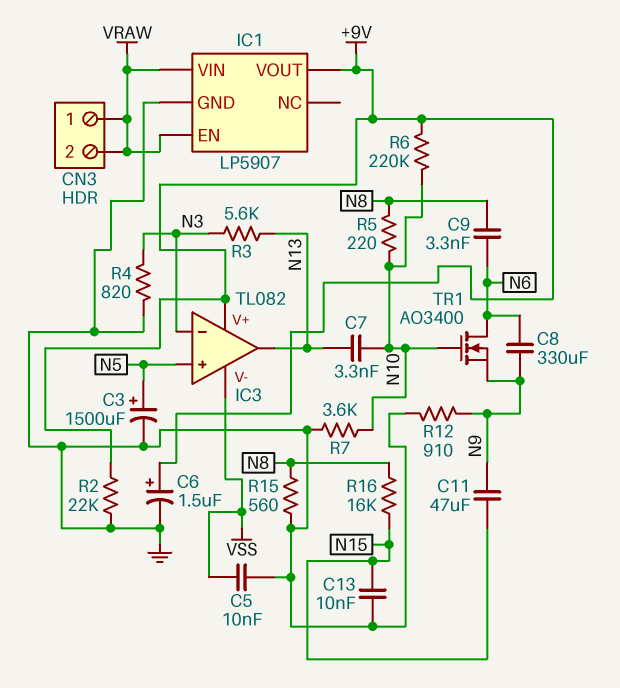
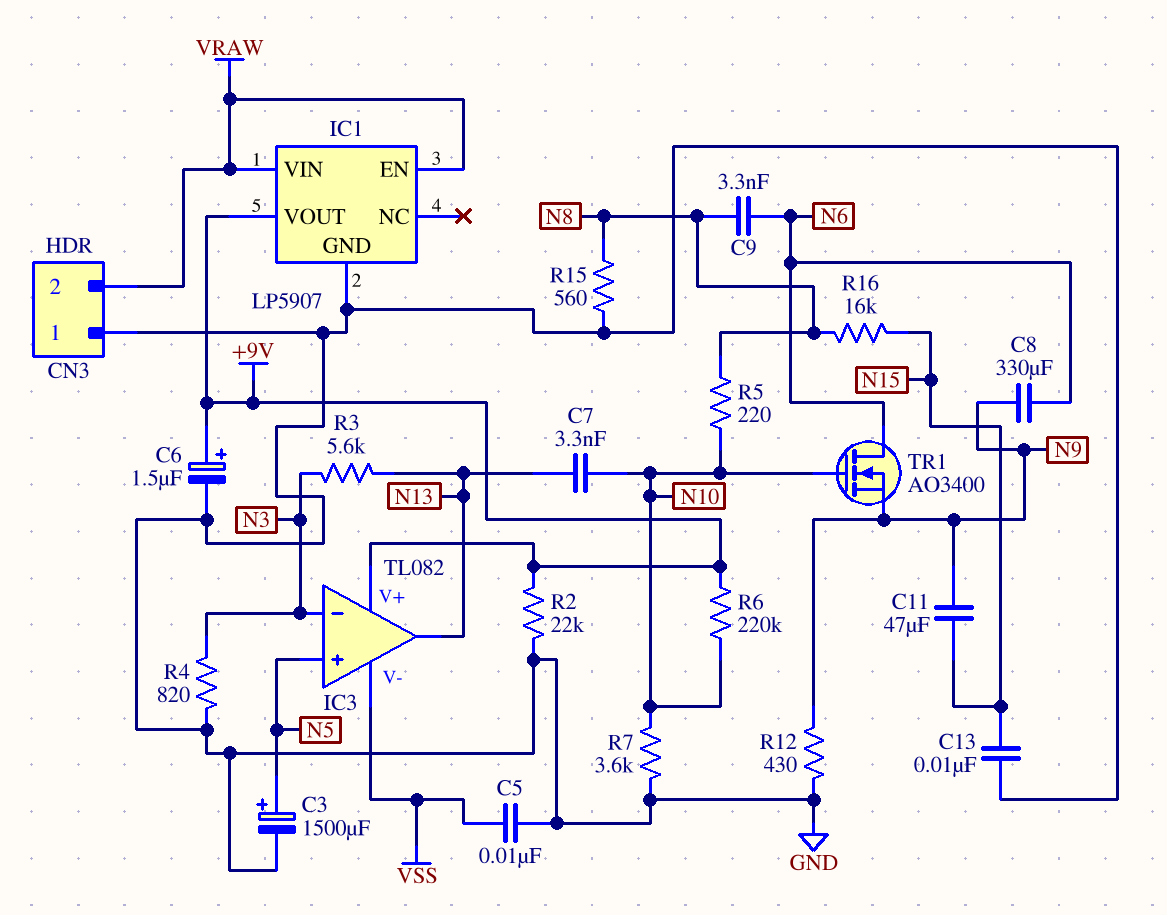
CN3 pin 1: VRAW -> GND
R12: 910 (GND, N9) -> 430 (GND, N9)

